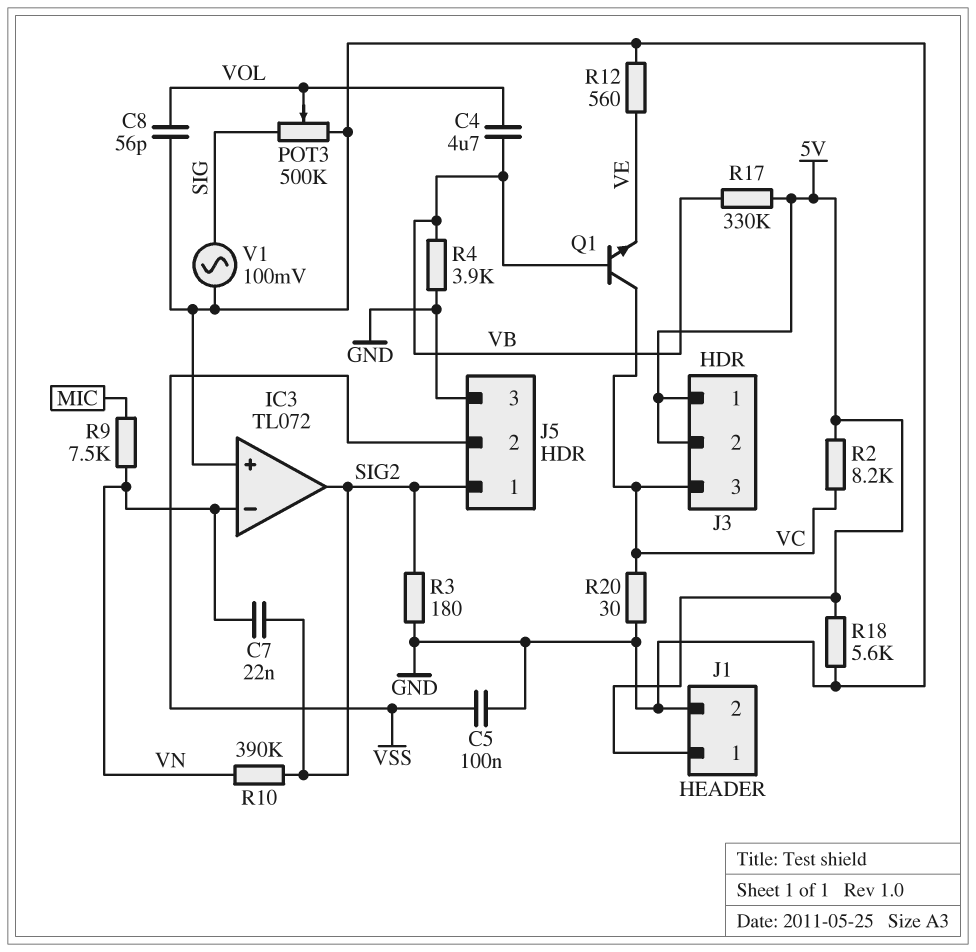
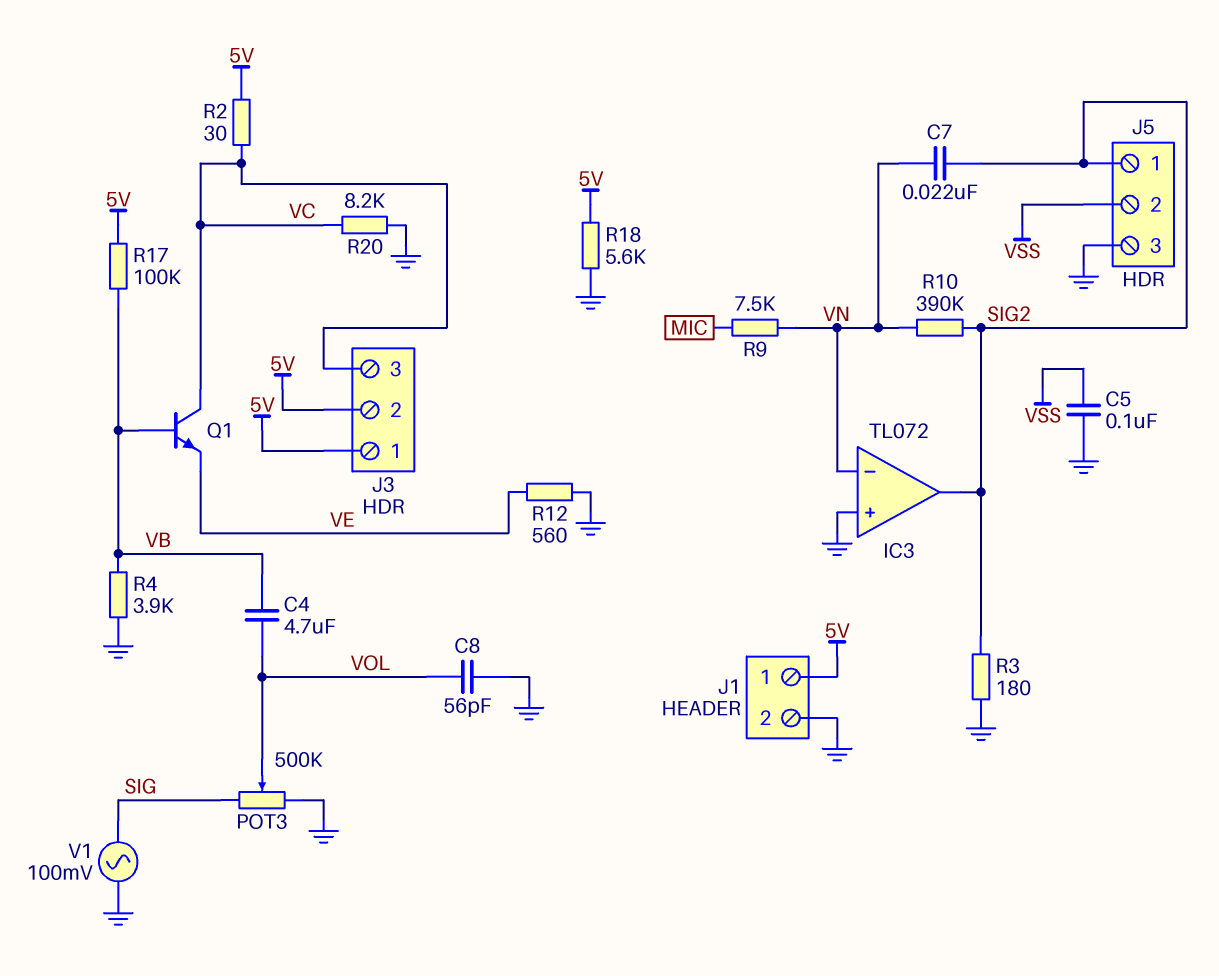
R2: 8.2k (5V, VC) -> 30 (5V, VC)
R17: 330k (5V, VB) -> 100k (5V, VB)
R20: 30 (GND, VC) -> 8.2k (GND, VC)

